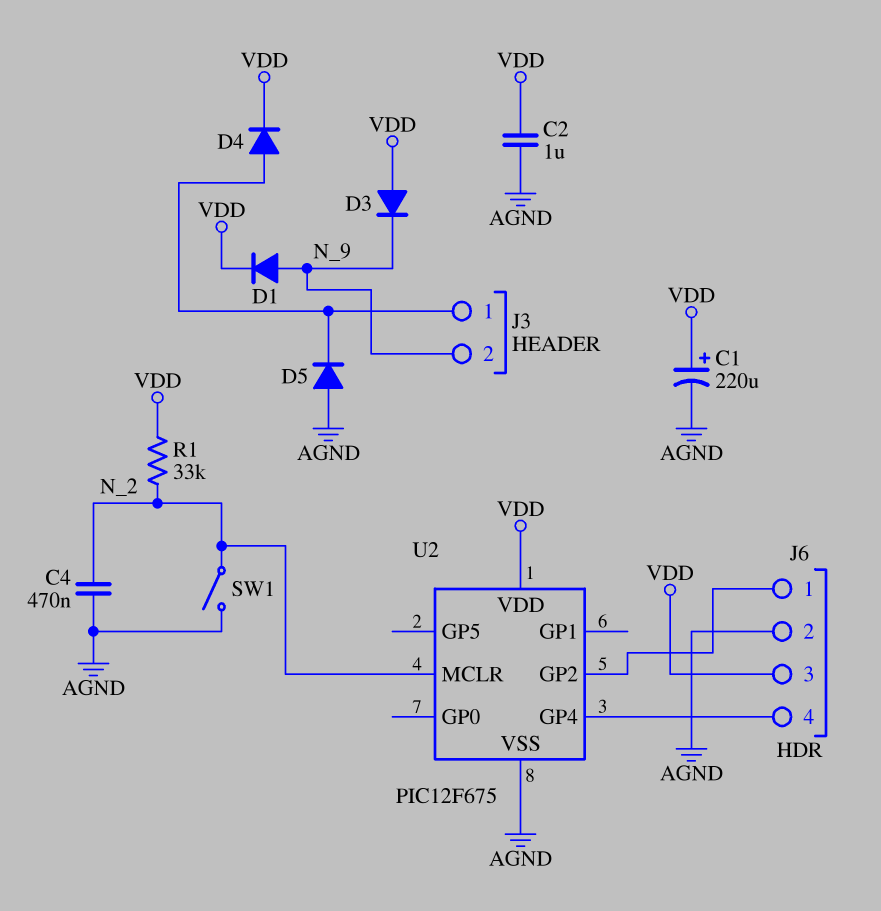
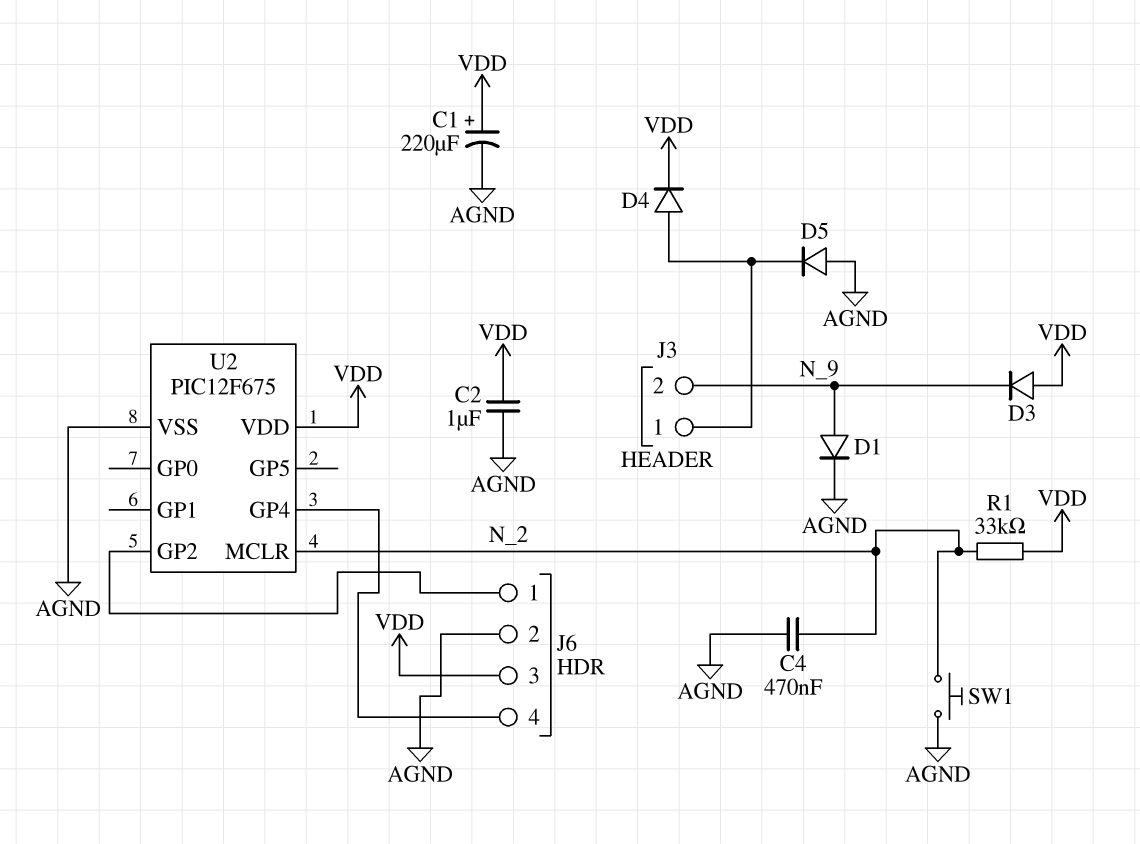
D1: diode (A N_9, K VDD) -> diode (A N_9, K AGND)
SW1: switch (AGND, N_2) -> button (AGND, N_2)

